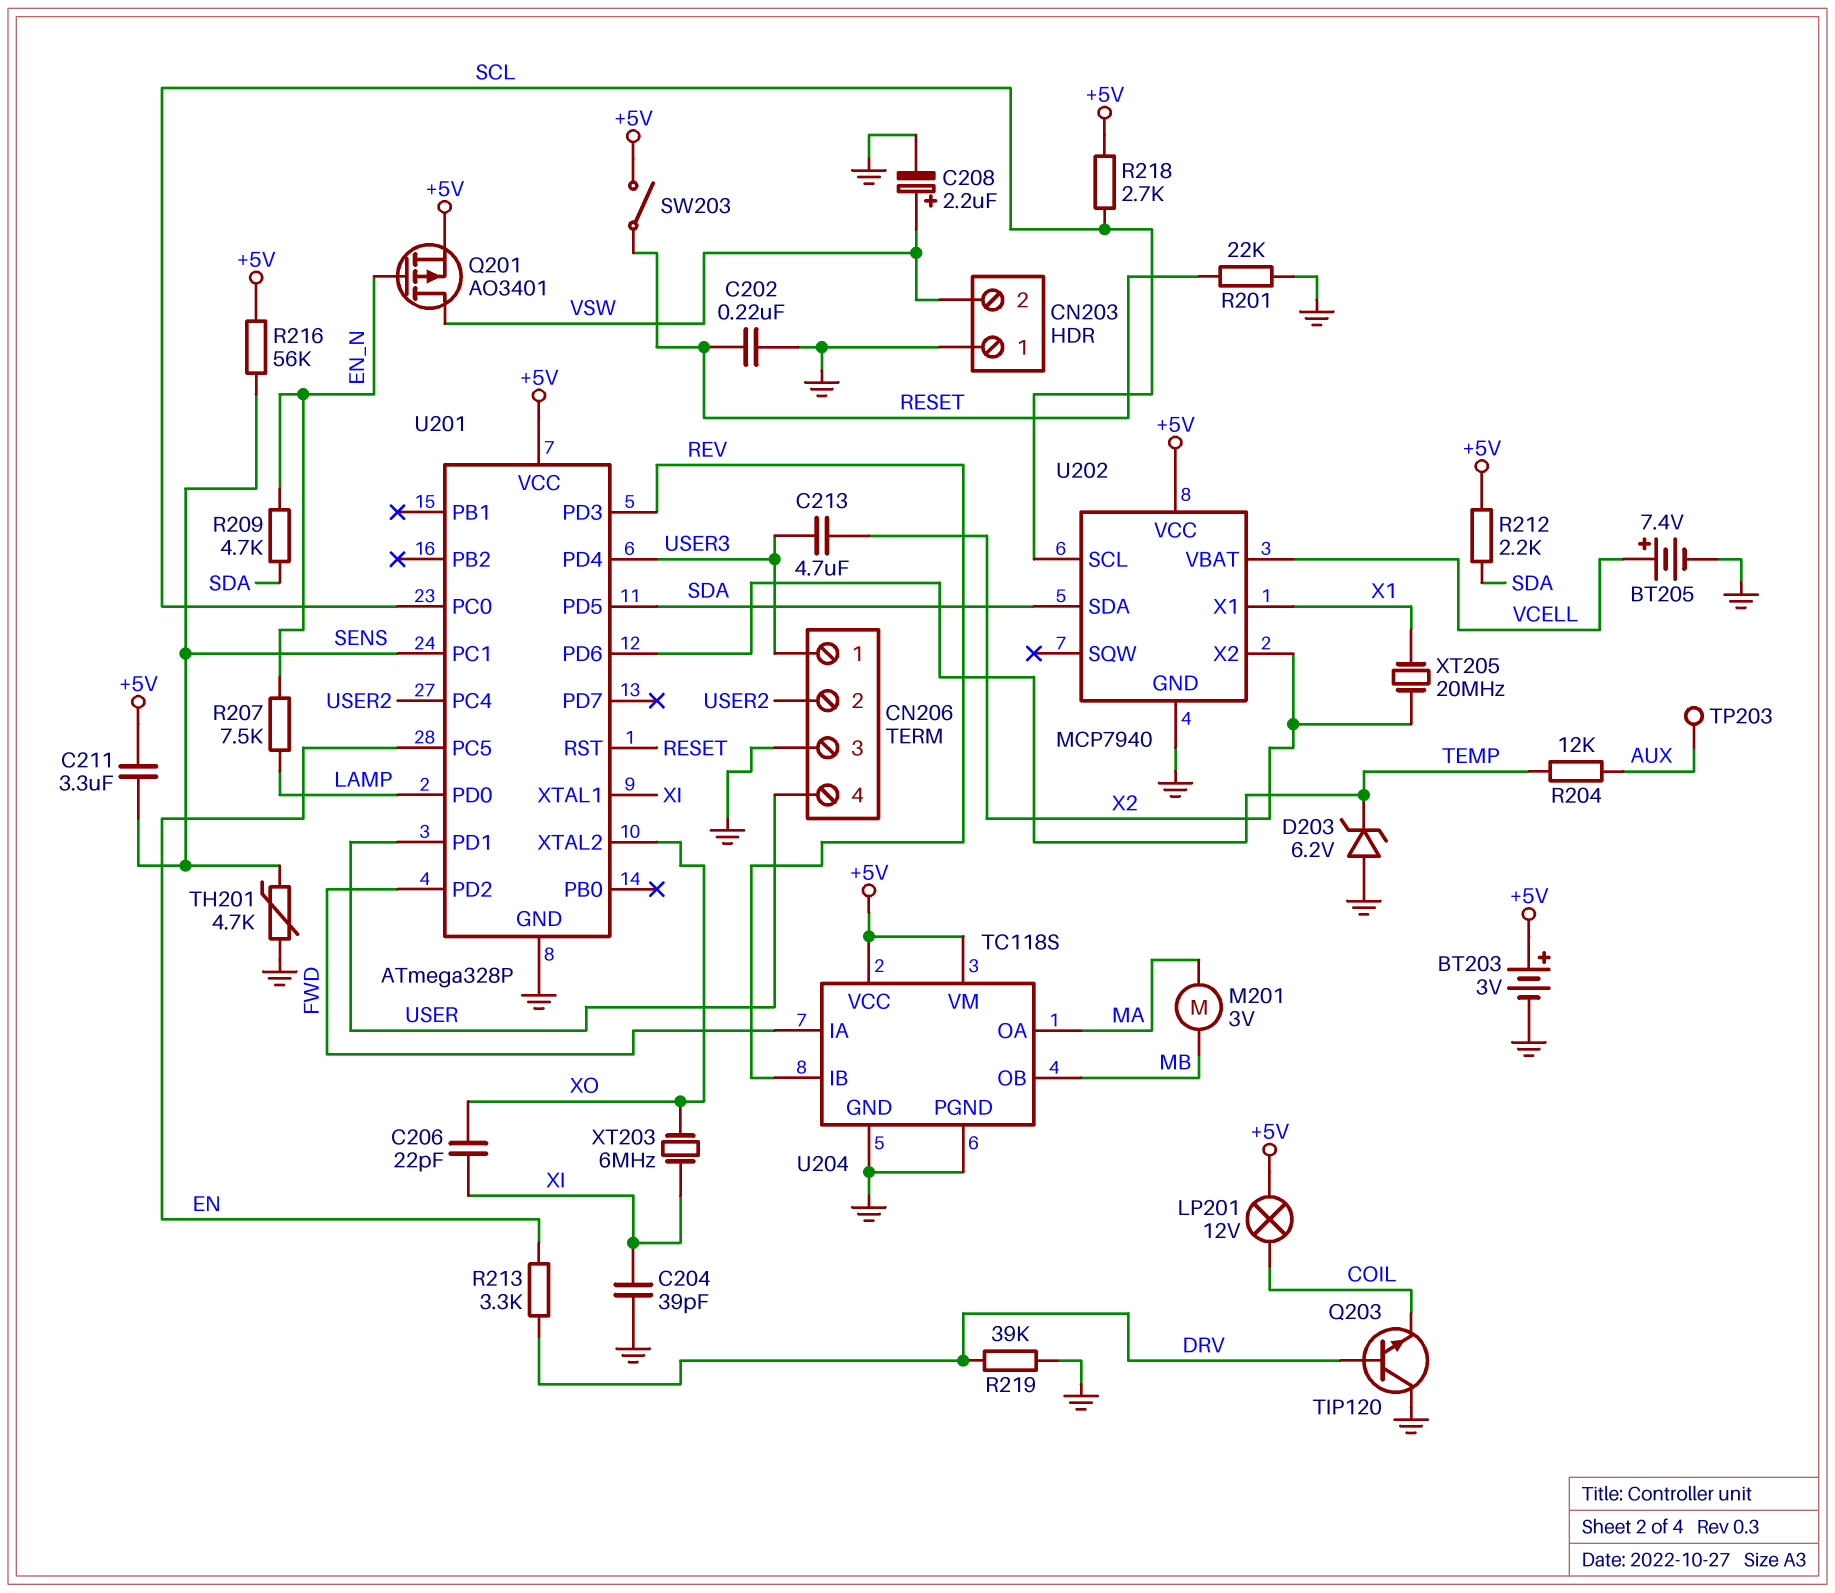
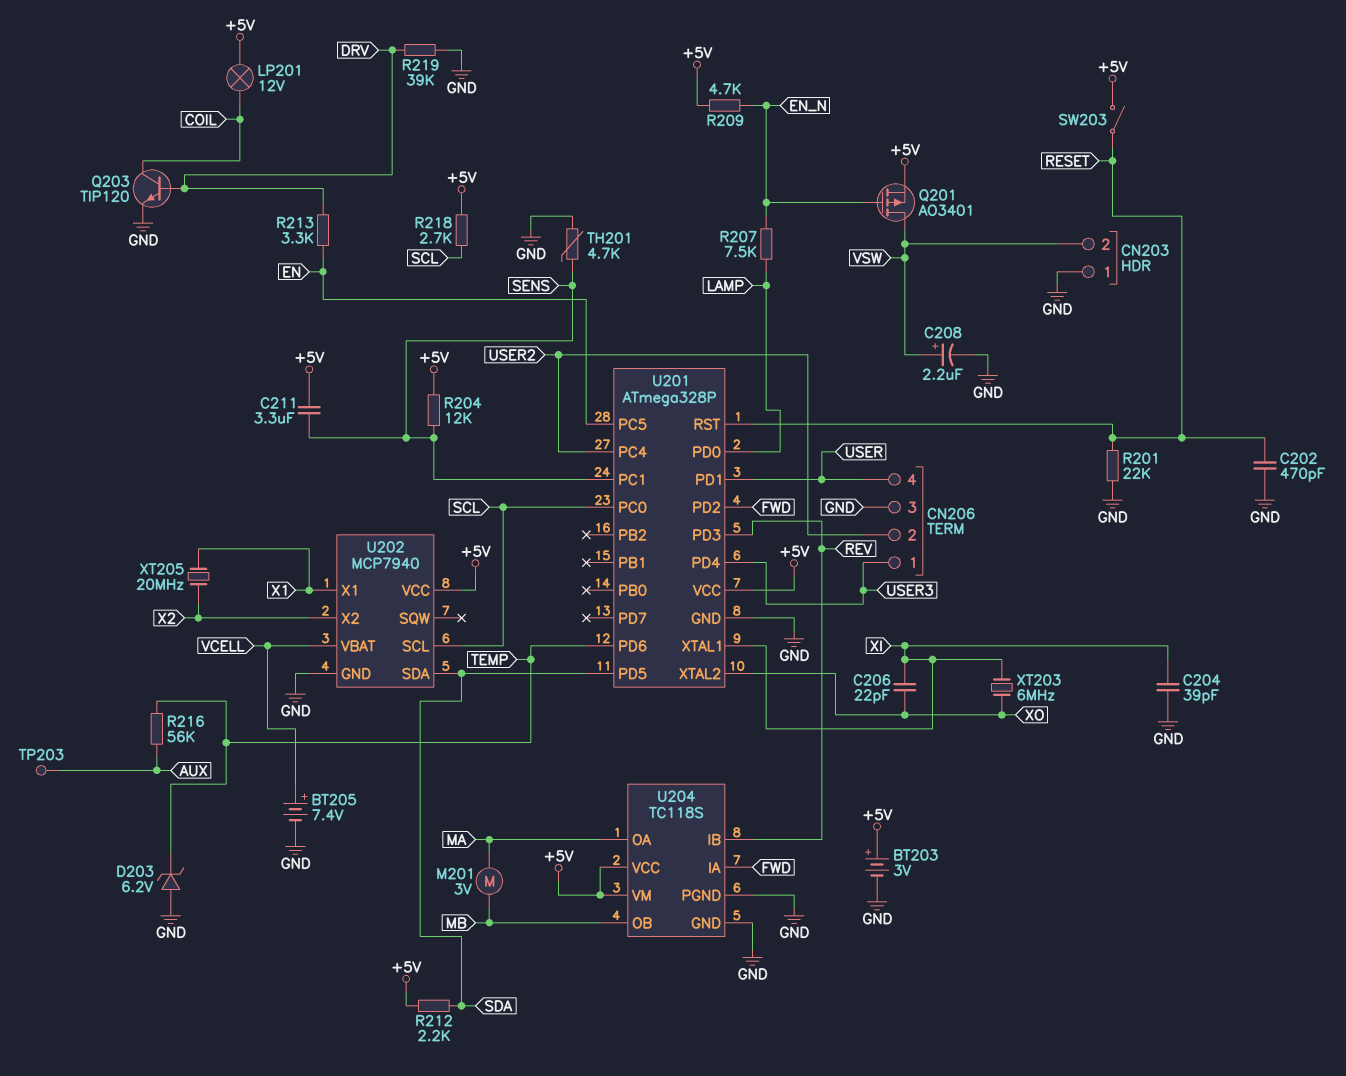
C202: 220nF (GND, RESET) -> 470pF (GND, RESET)
C213: 4.7uF (USER3, X2) -> none
Q203: NPN TIP120 (B DRV, C GND, E COIL) -> NPN TIP120 (B DRV, C COIL, E GND)
R204: 12k (AUX, TEMP) -> 12k (+5V, SENS)
R209: 4.7k (EN_N, SDA) -> 4.7k (+5V, EN_N)
R216: 56k (+5V, SENS) -> 56k (AUX, TEMP)

